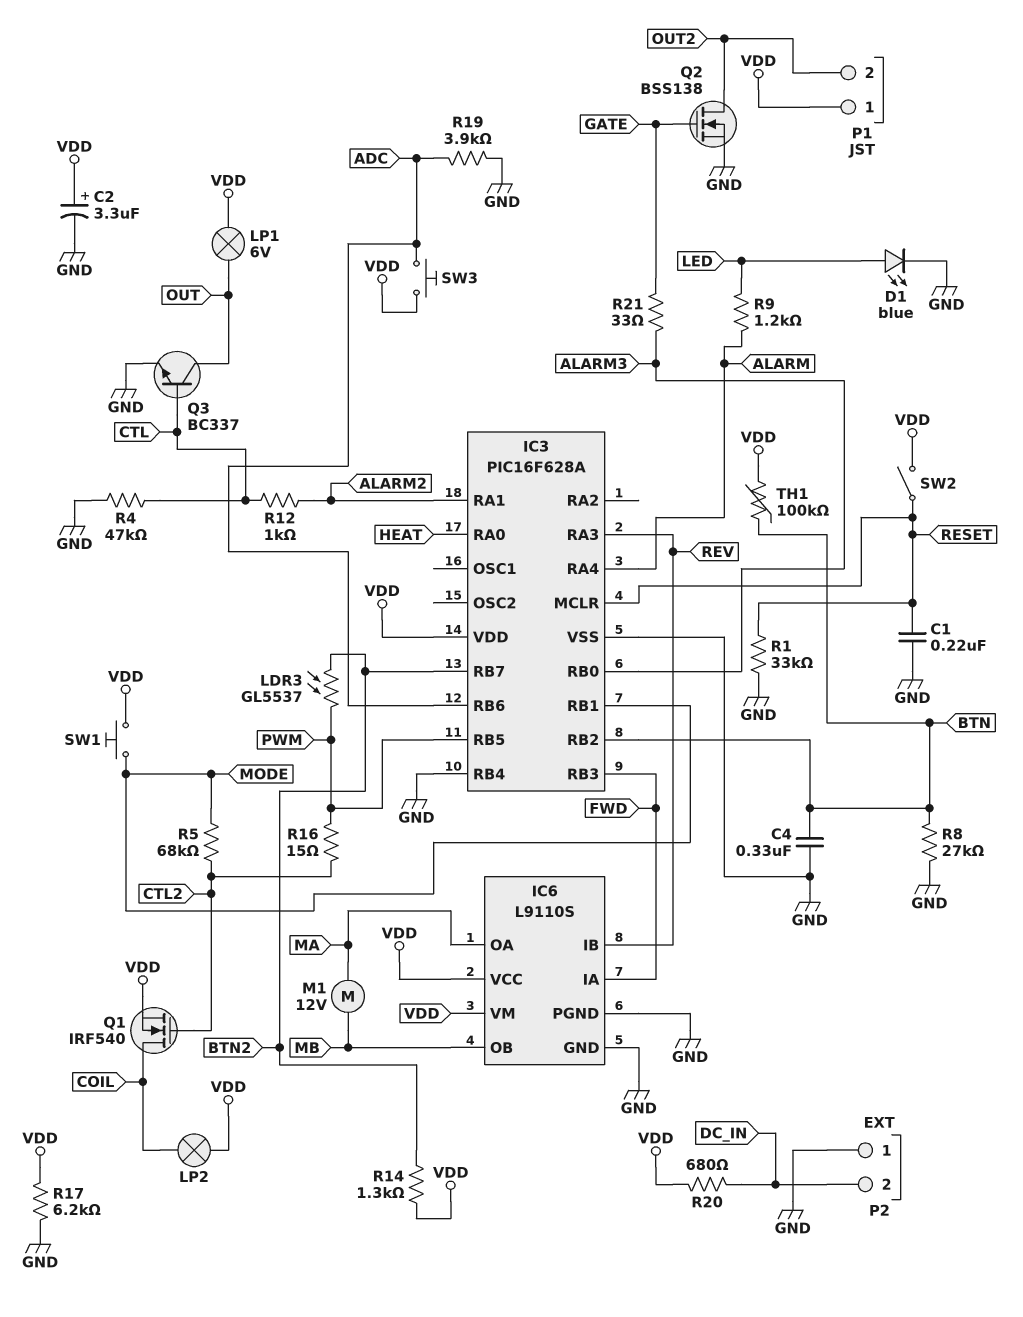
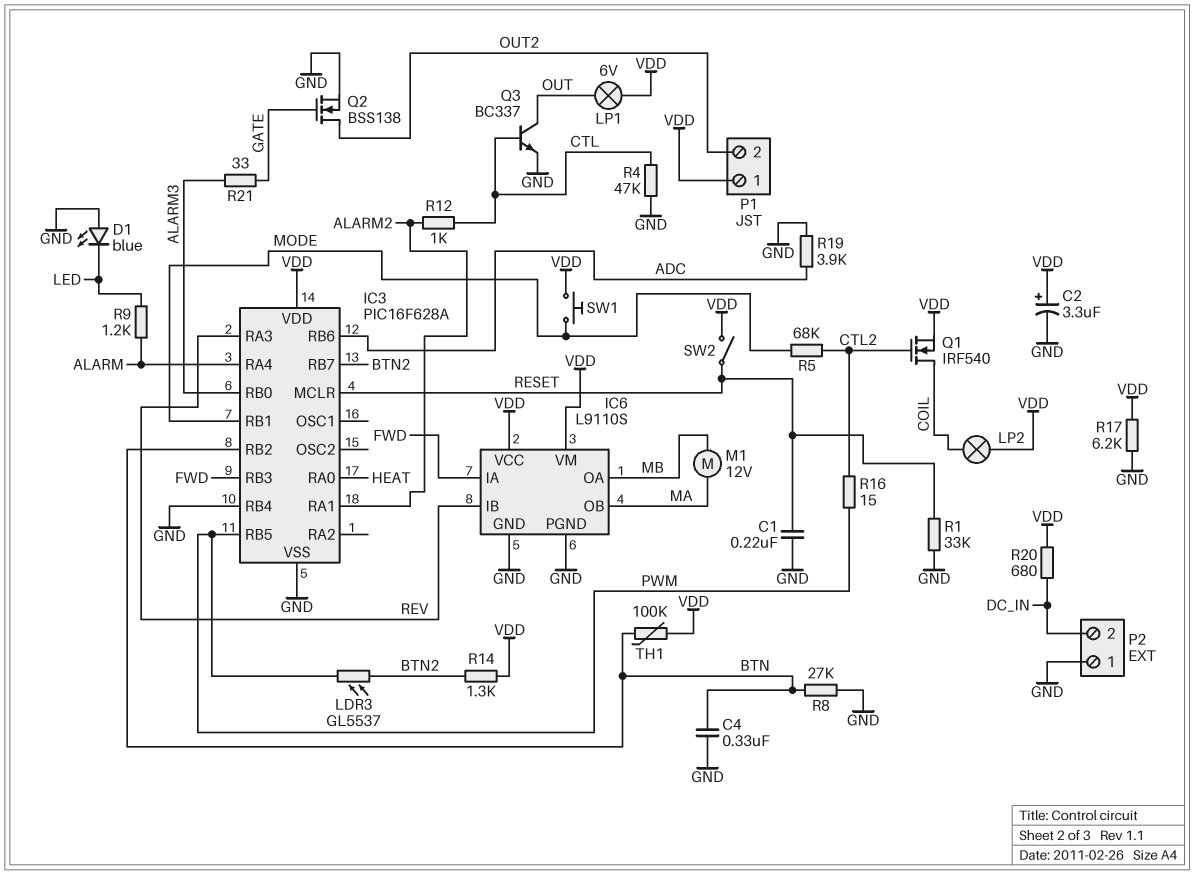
D1: LED blue (A LED, K GND) -> LED blue (A GND, K LED)
IC6 pin OA: MA -> MB
IC6 pin OB: MB -> MA
SW3: button (ADC, VDD) -> none

